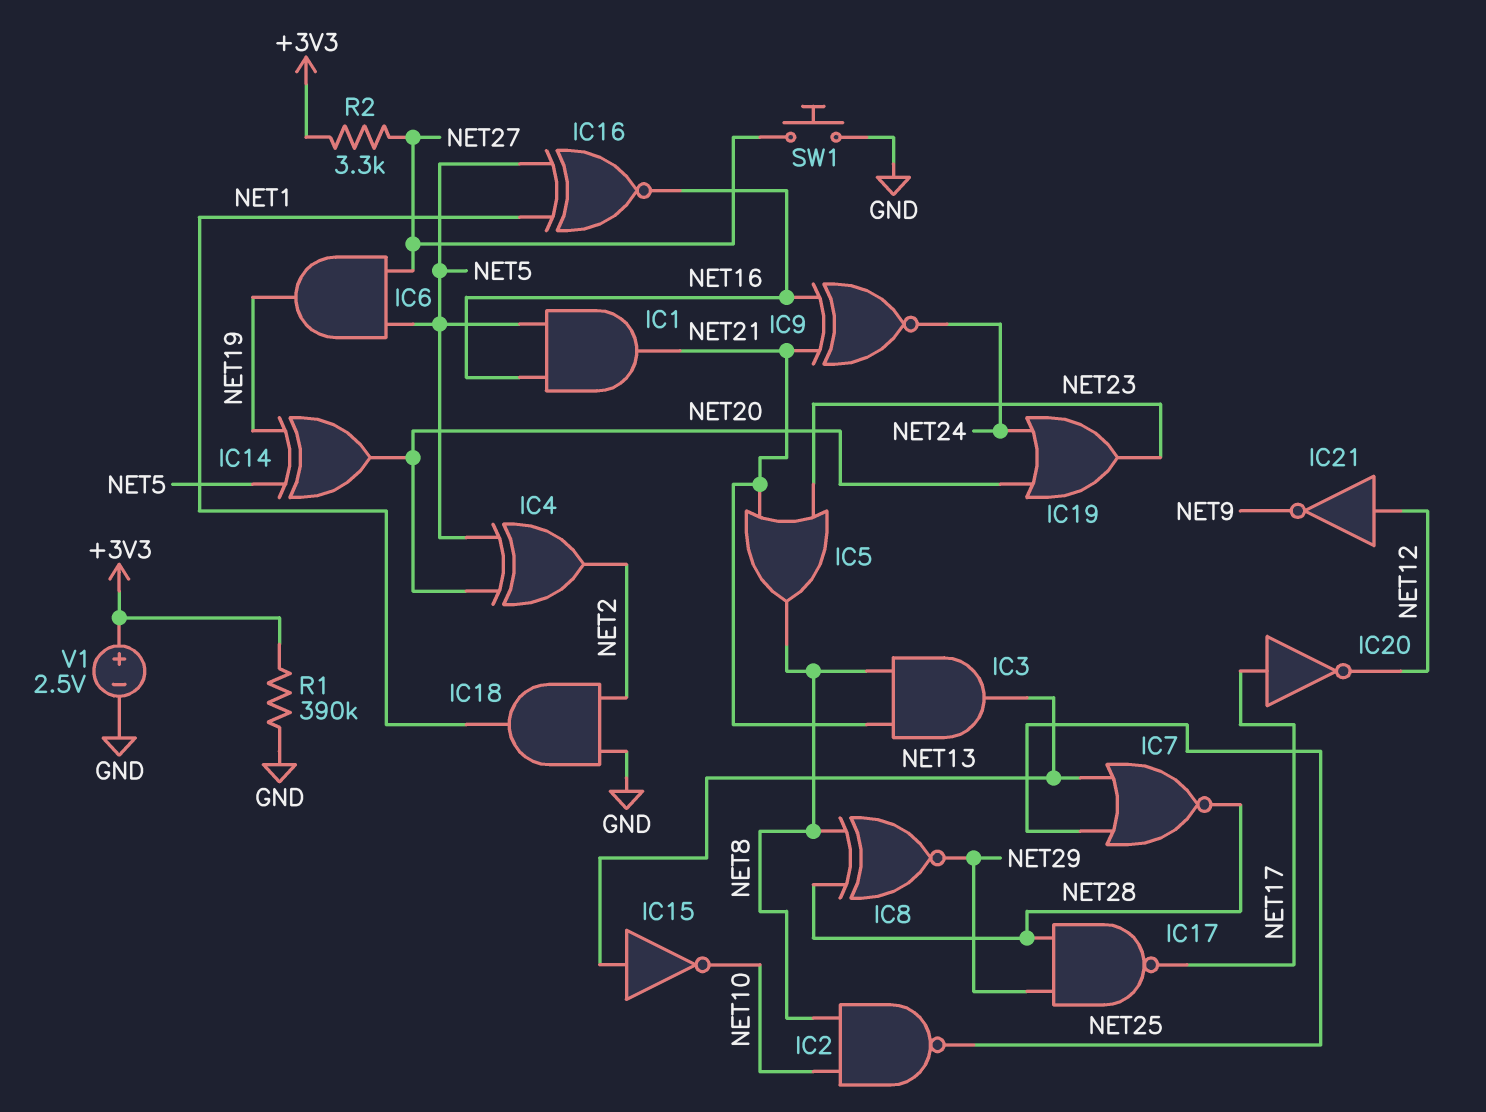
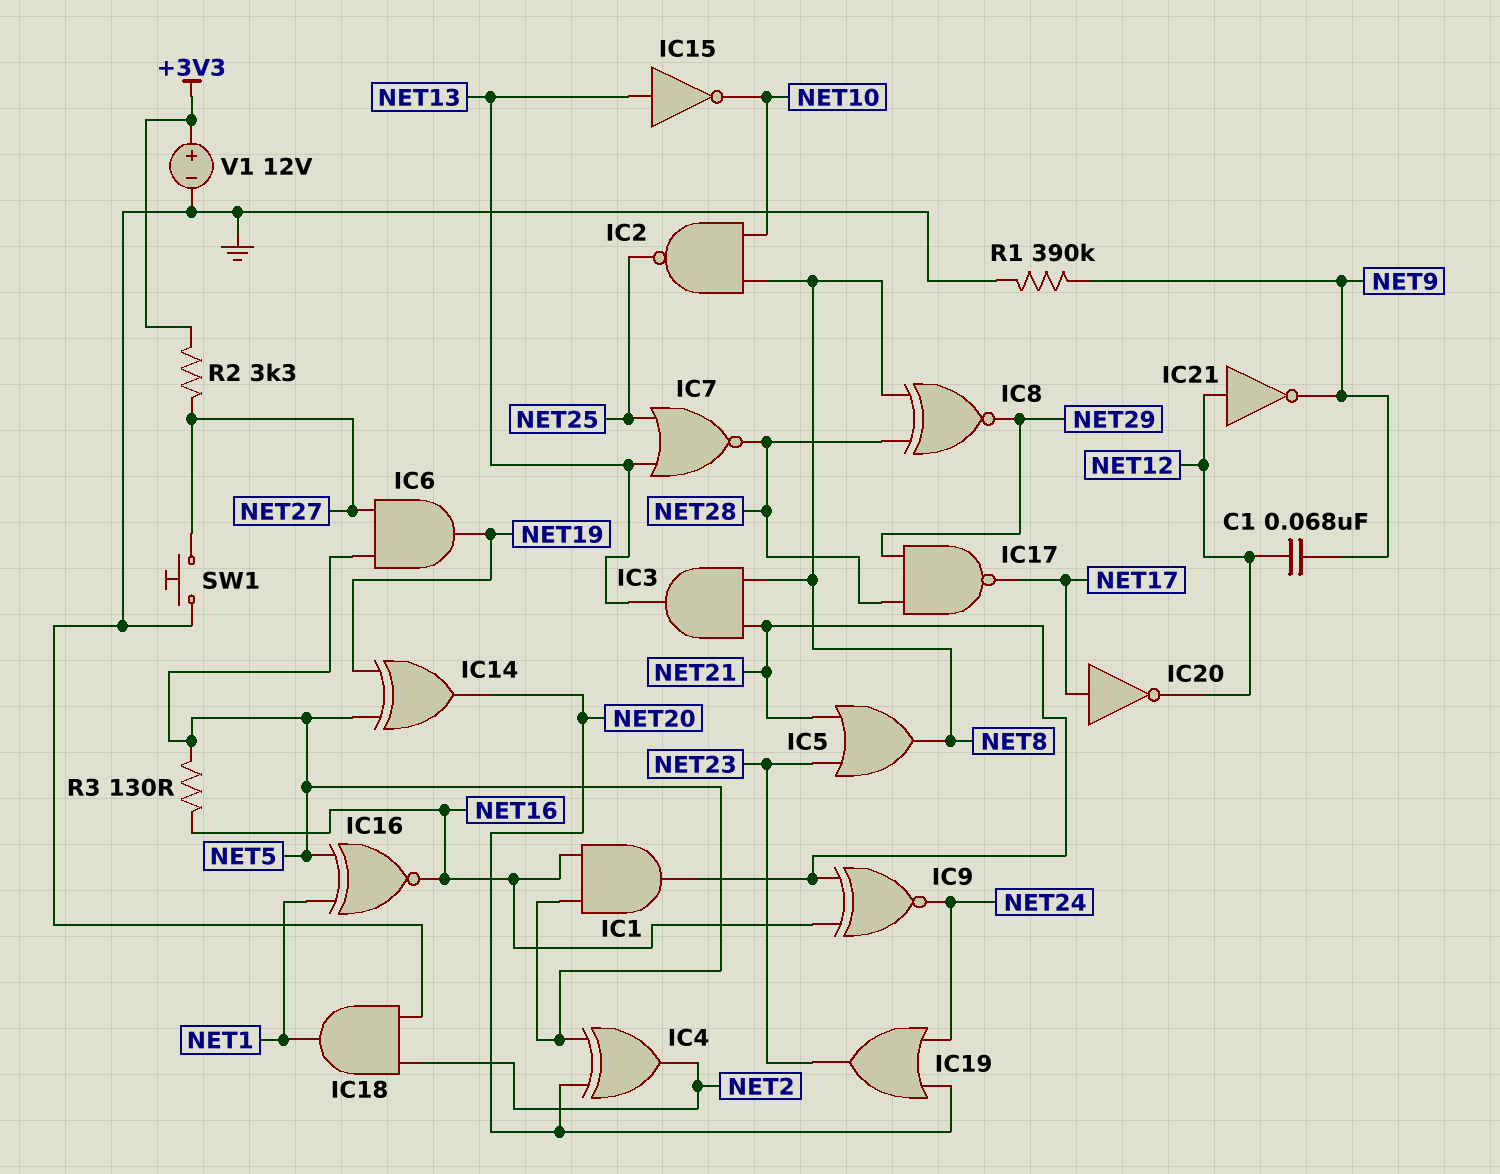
C1: none -> 68nF (NET9, NET12)
R1: 390k (+3V3, GND) -> 390k (GND, NET9)
R3: none -> 130 (NET5, NET16)
V1: 2.5V (plus +3V3, minus GND) -> 12V (plus +3V3, minus GND)

